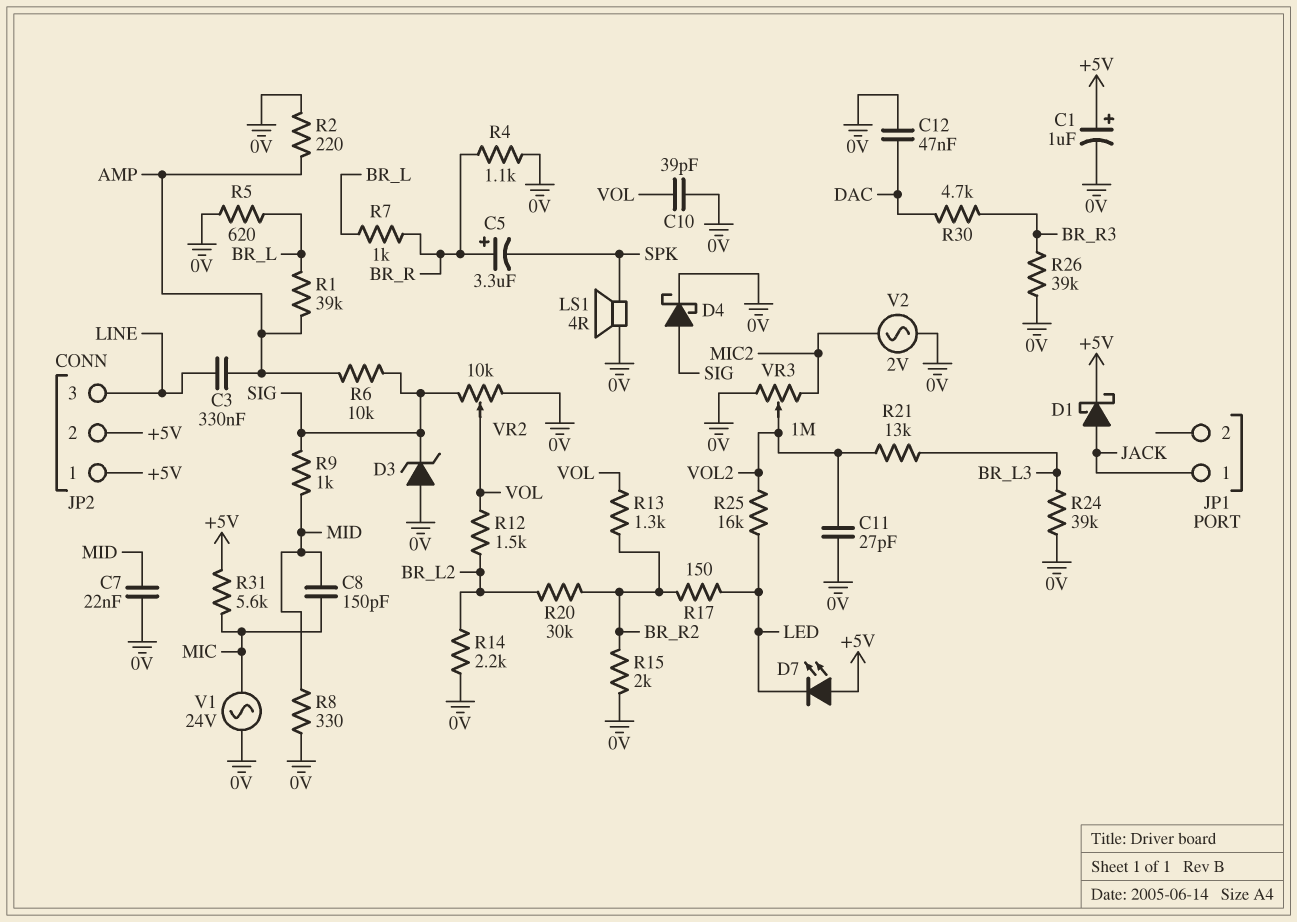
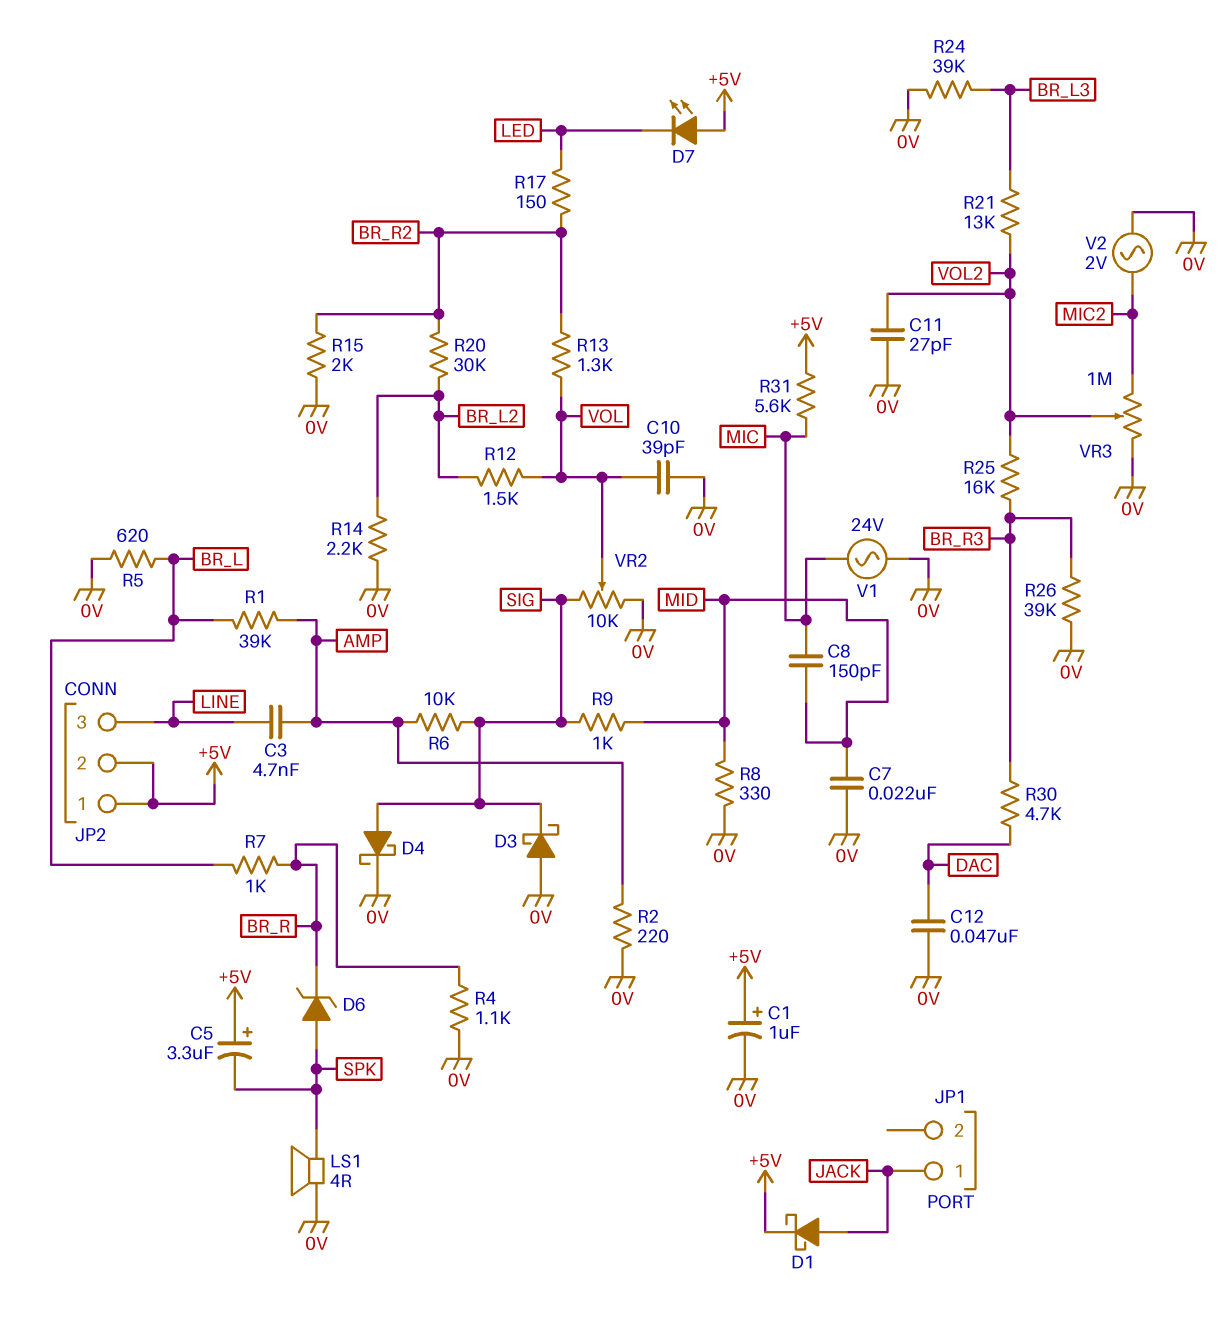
C3: 330nF (AMP, LINE) -> 4.7nF (AMP, LINE)
C5: 3.3uF (plus BR_R, minus SPK) -> 3.3uF (plus +5V, minus SPK)
D3: zener (A 0V, K SIG) -> schottky (A 0V, K SIG)
D6: none -> zener (A SPK, K BR_R)
R25: 16k (LED, VOL2) -> 16k (BR_R3, VOL2)

